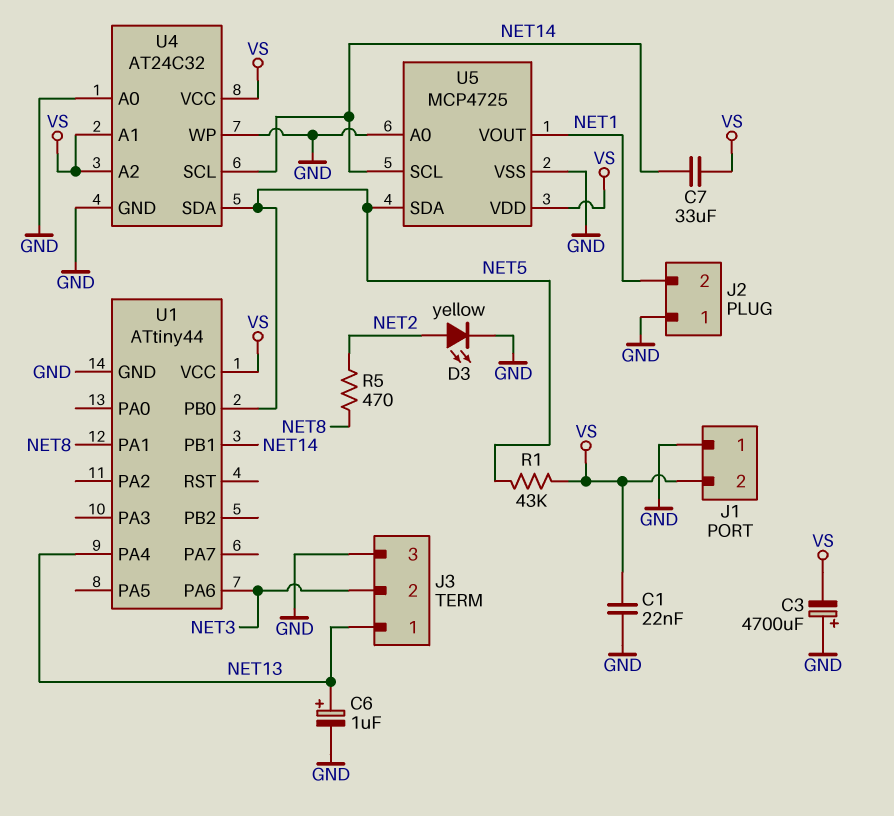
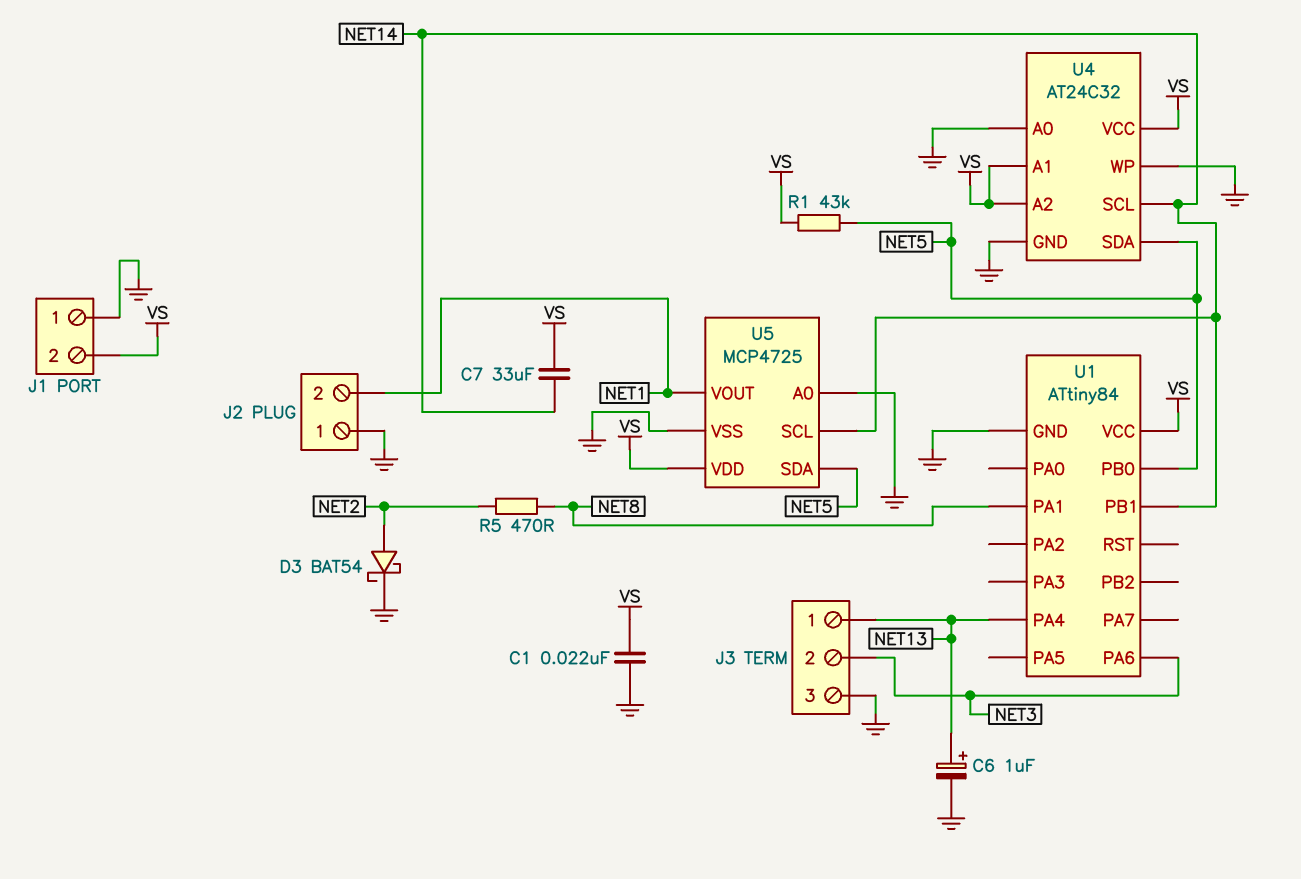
C3: 4700uF (plus GND, minus VS) -> none
D3: LED yellow (A NET2, K GND) -> schottky BAT54 (A NET2, K GND)
U1: ATtiny44 -> ATtiny84

